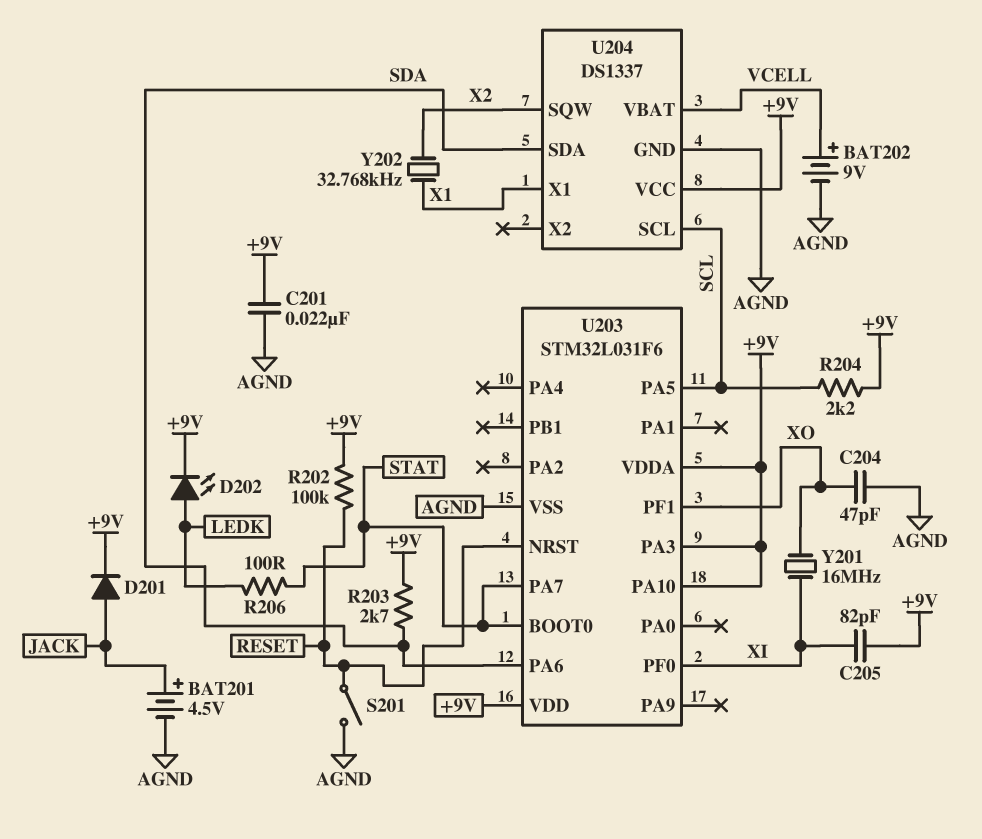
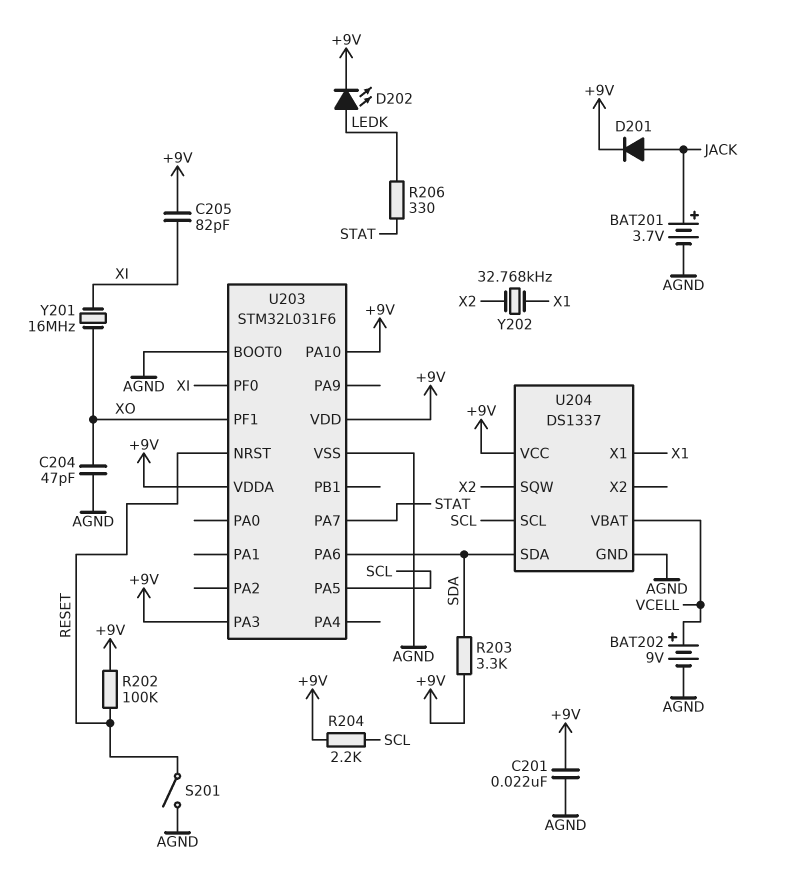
BAT201: 4.5V (plus JACK, minus AGND) -> 3.7V (plus JACK, minus AGND)
R203: 2.7k (+9V, SDA) -> 3.3k (+9V, SDA)
R206: 100 (LEDK, STAT) -> 330 (LEDK, STAT)
U203 pin BOOT0: STAT -> AGND

